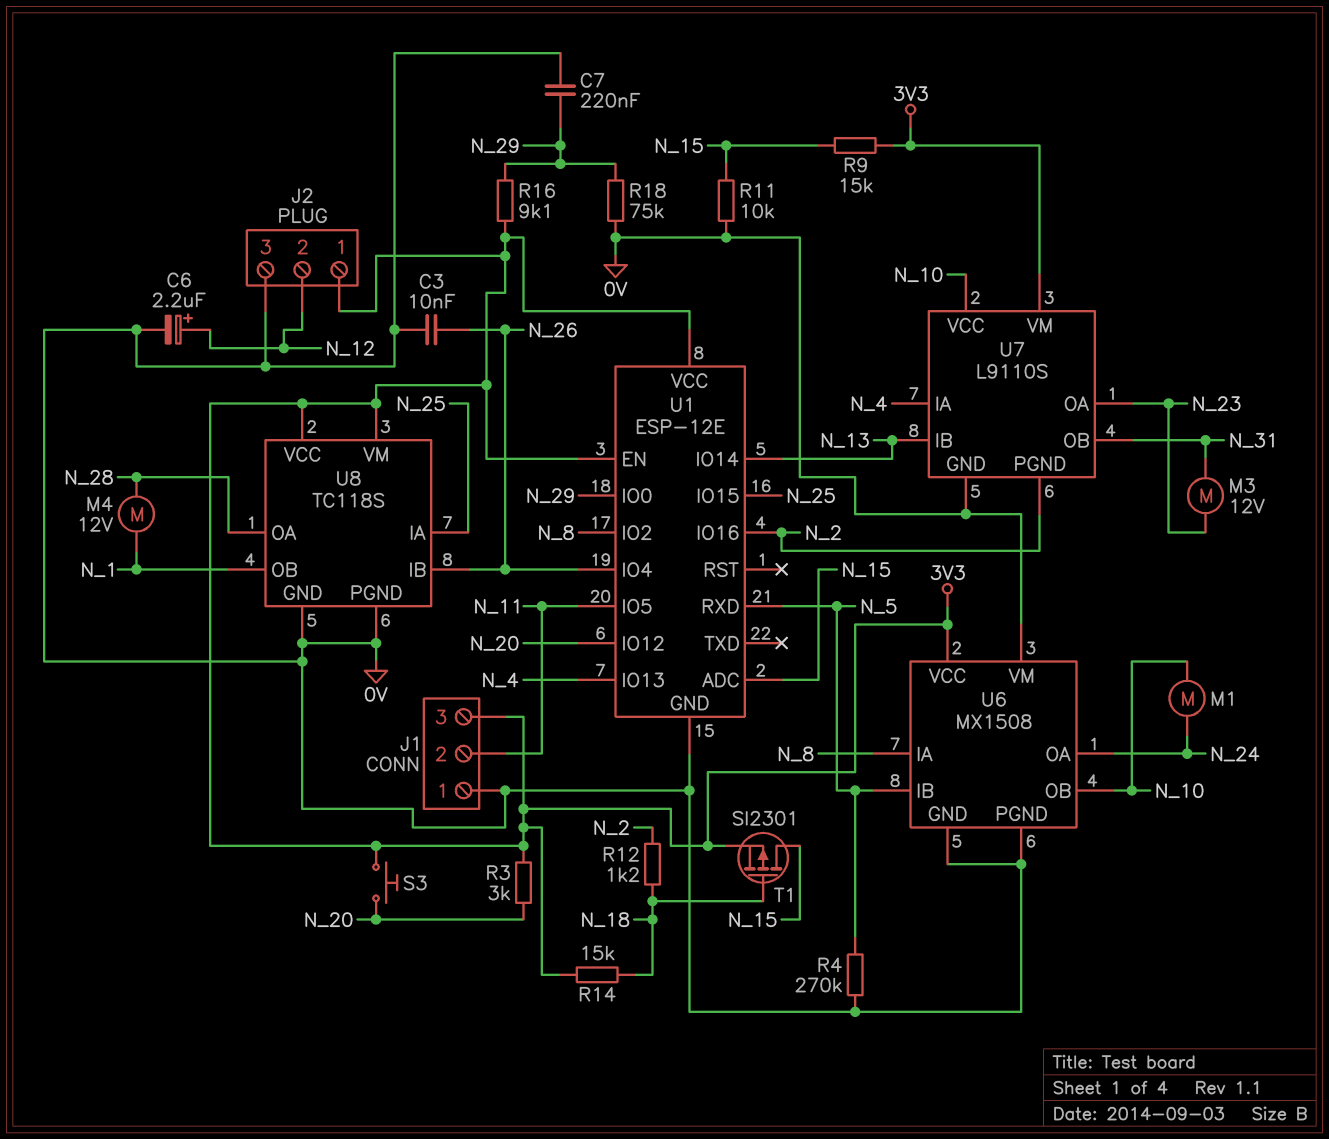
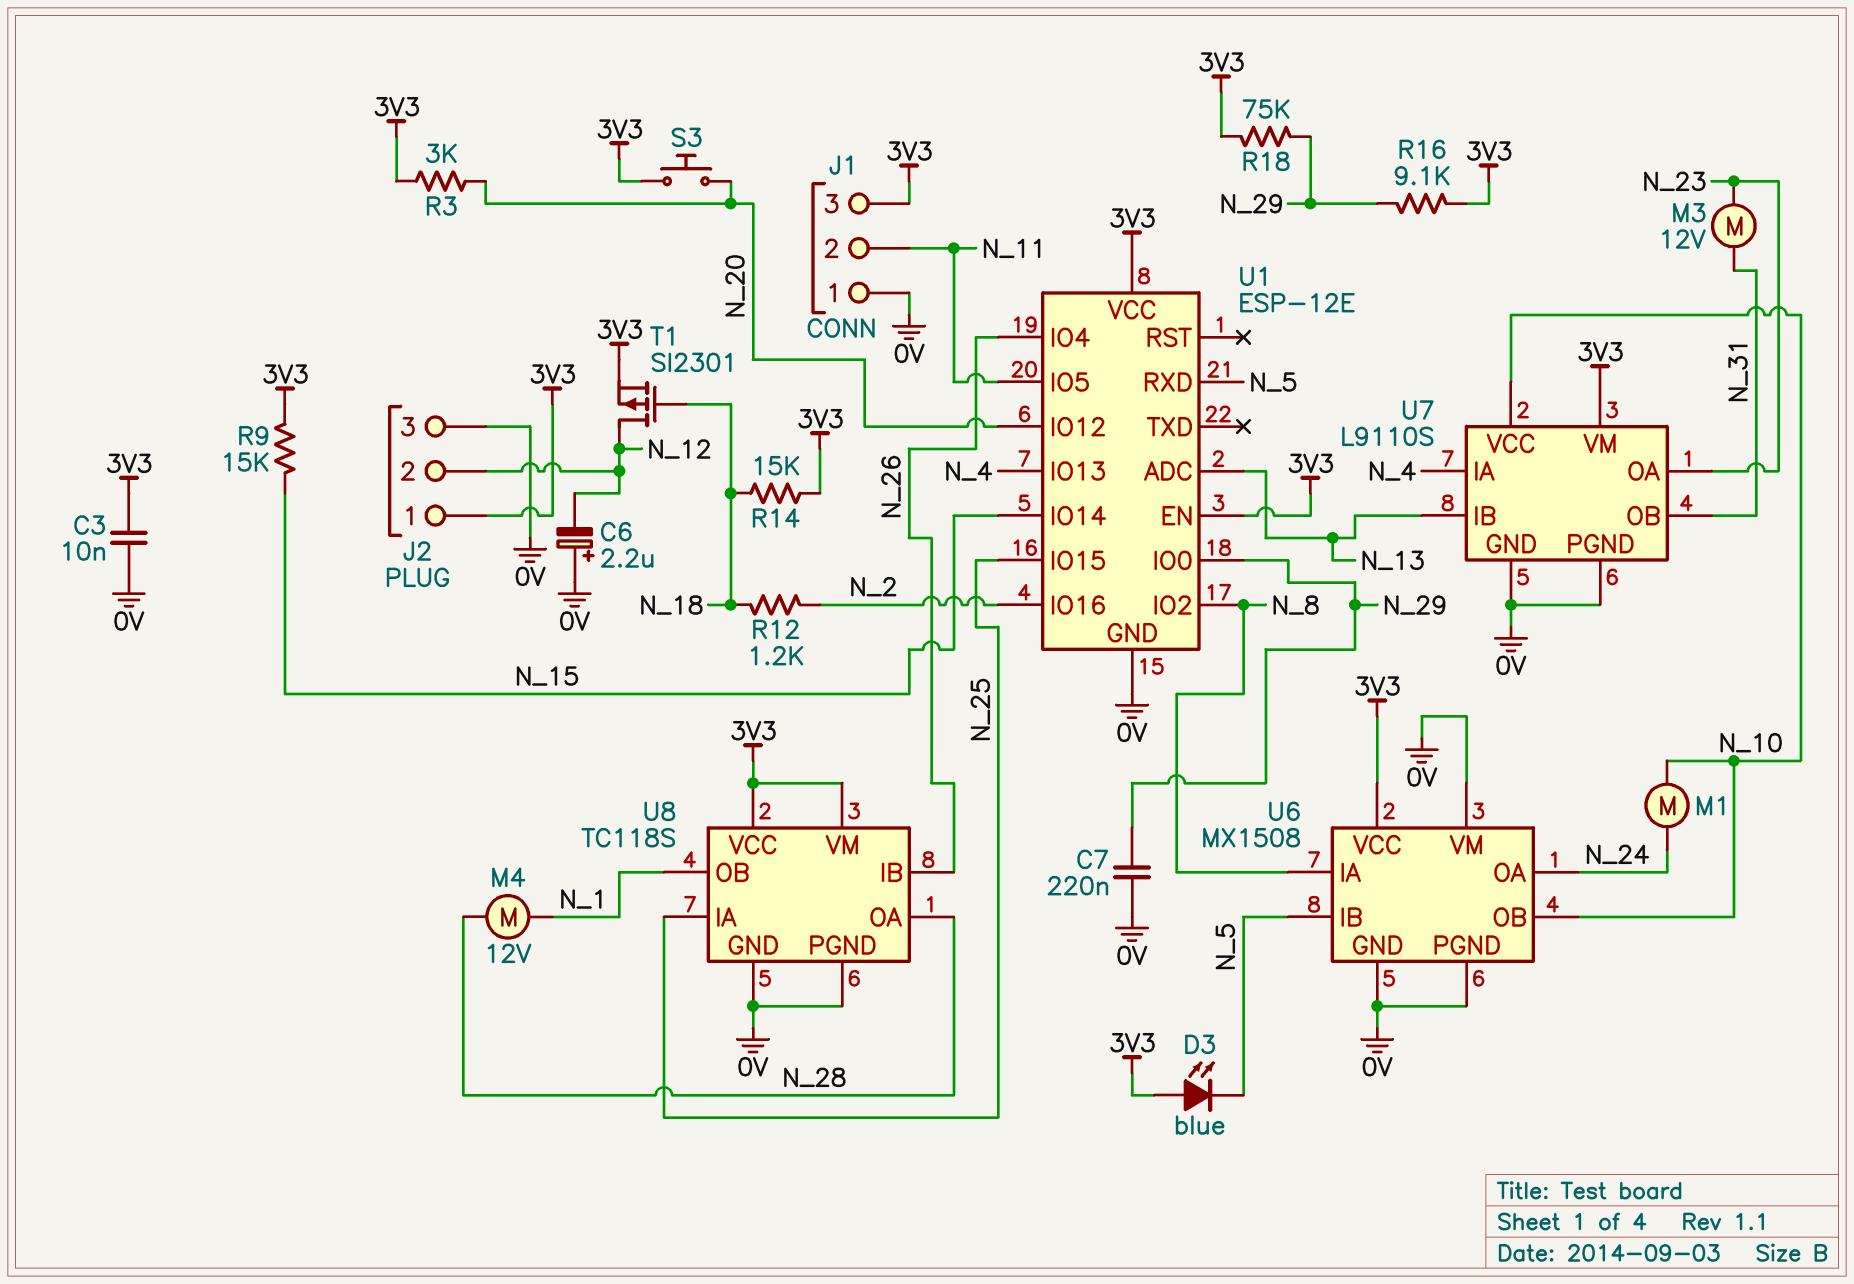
C3: 10nF (0V, N_26) -> 10nF (0V, 3V3)
C6: 2.2uF (plus N_12, minus 0V) -> 2.2uF (plus 0V, minus N_12)
D3: none -> LED blue (A 3V3, K N_5)
R4: 270k (0V, N_5) -> none
R11: 10k (0V, N_15) -> none
R18: 75k (0V, N_29) -> 75k (3V3, N_29)
T1: PMOS SI2301 (G N_18, D N_15, S 3V3) -> PMOS SI2301 (G N_18, D N_12, S 3V3)
U1 pin ADC: N_15 -> N_13
U1 pin IO14: N_13 -> N_15
U7 pin PGND: N_2 -> 0V

